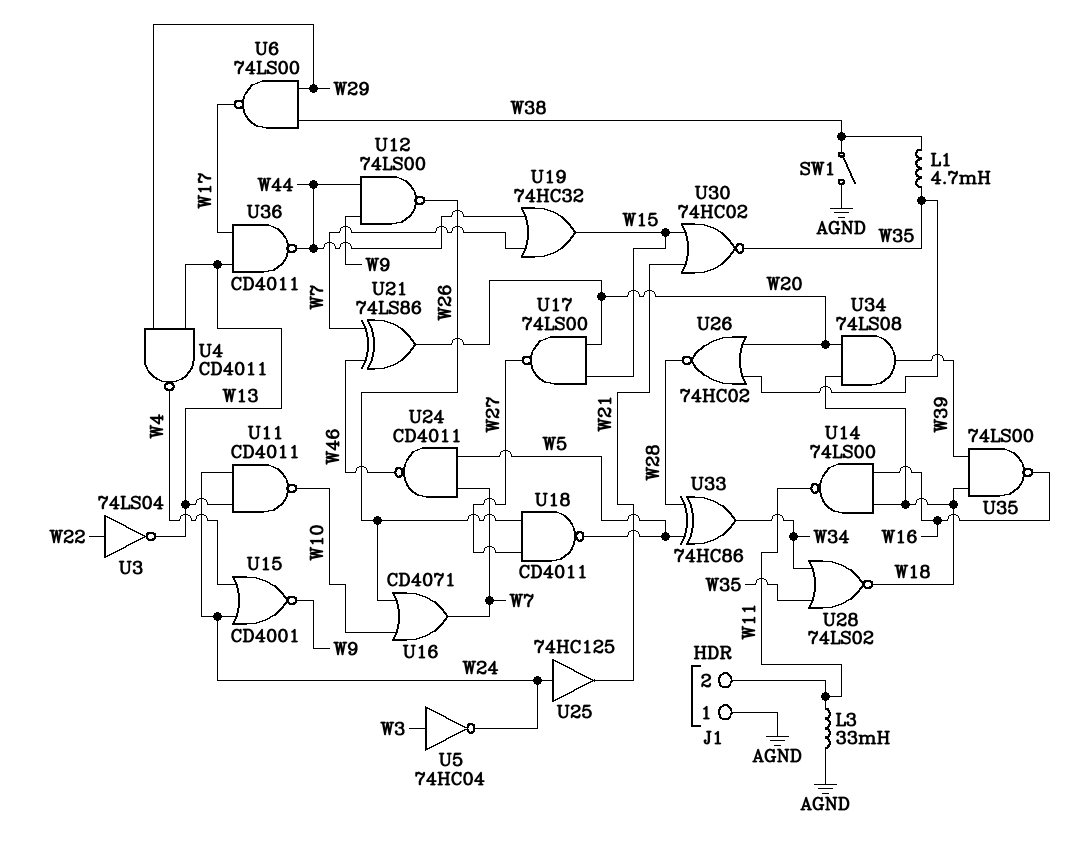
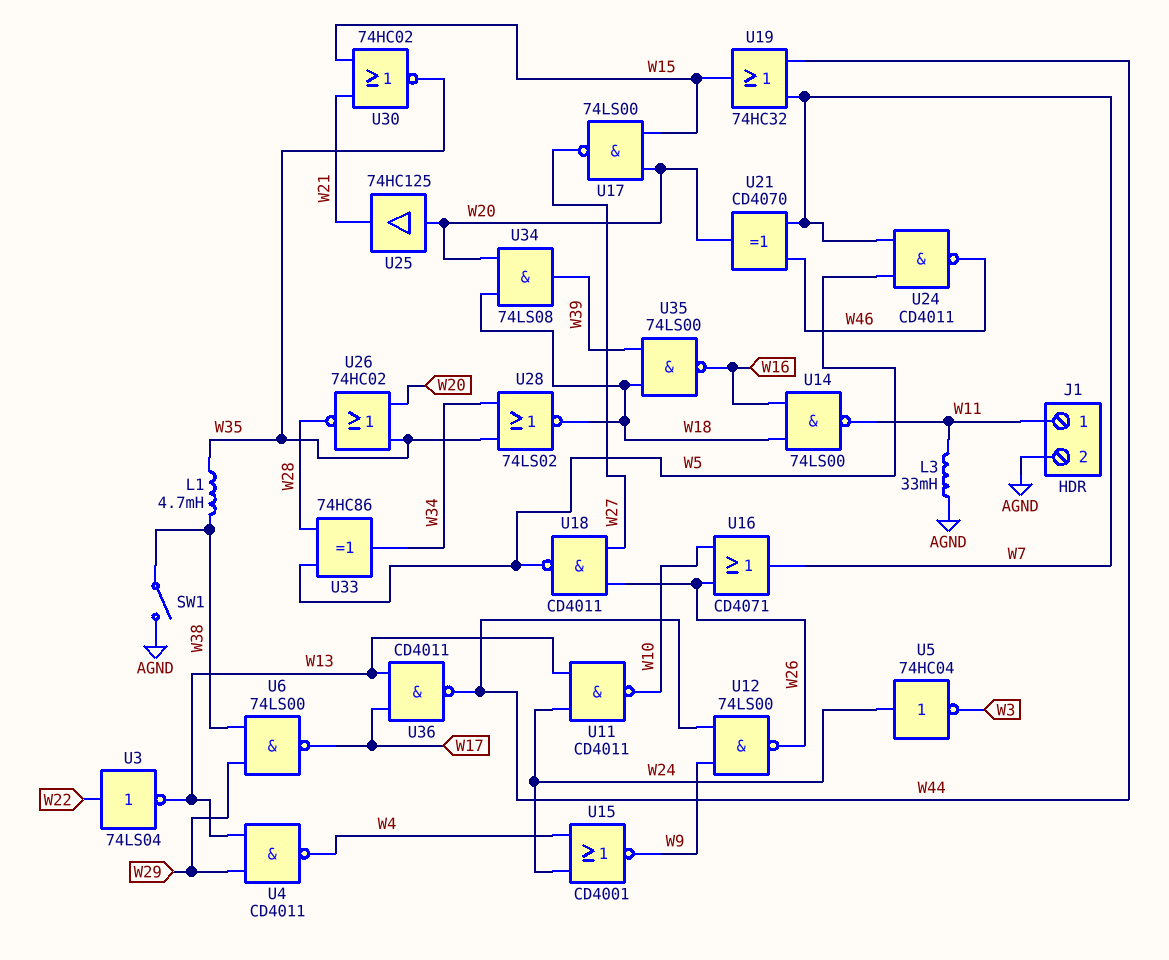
J1 pin 1: AGND -> W11
J1 pin 2: W11 -> AGND
U5: NOT 74HC04 (in W3, out W24) -> NOT 74HC04 (in W24, out W3)
U21: XOR 74LS86 (in W7, in W46, out W20) -> XOR CD4070 (in W7, in W46, out W20)
U25: buffer 74HC125 (in W24, out W21) -> buffer 74HC125 (in W20, out W21)

